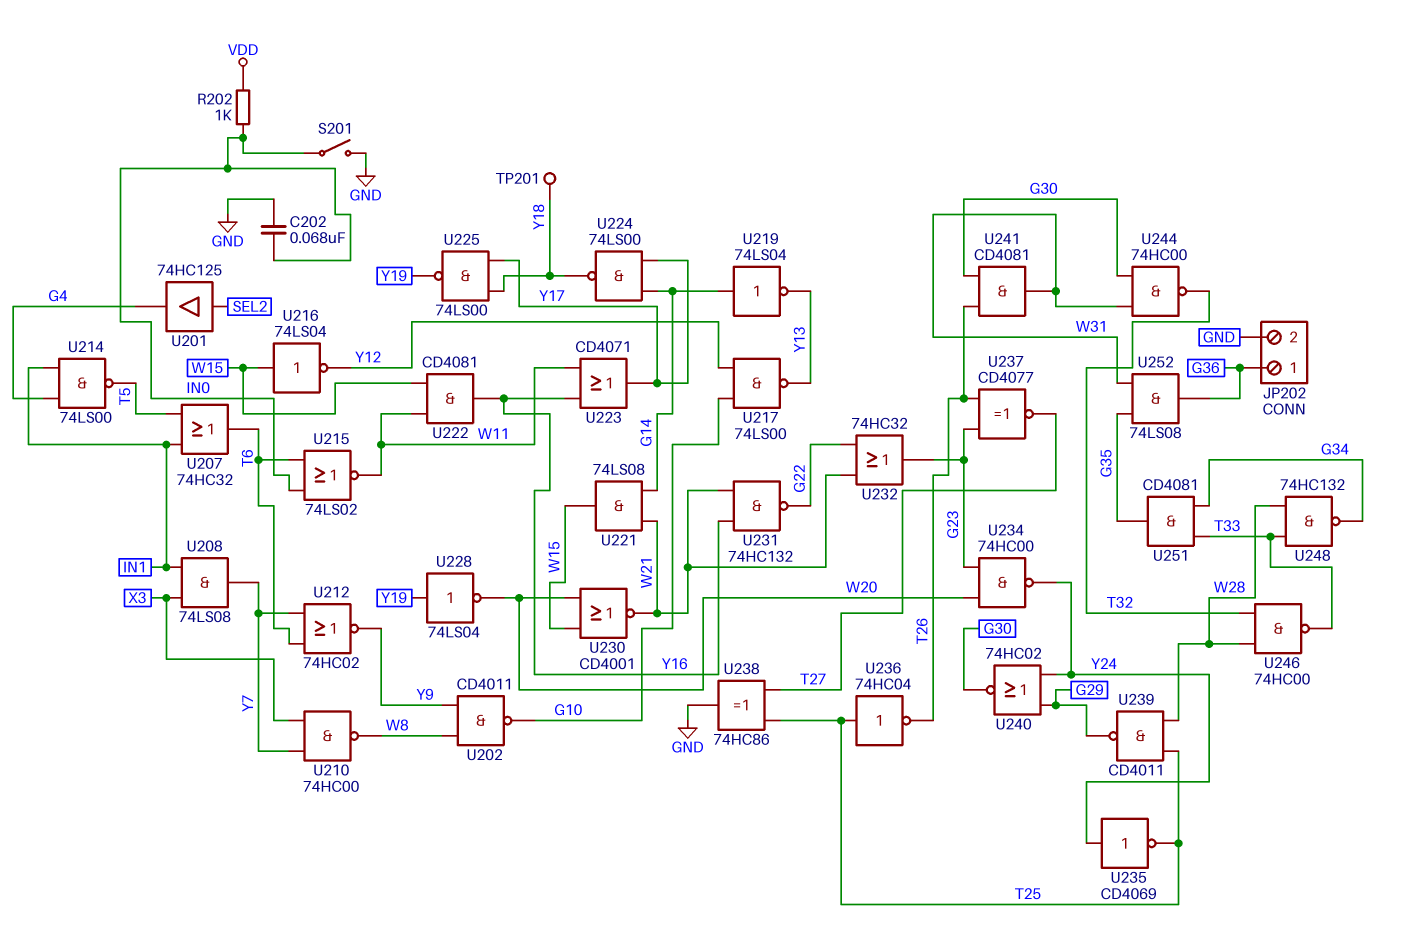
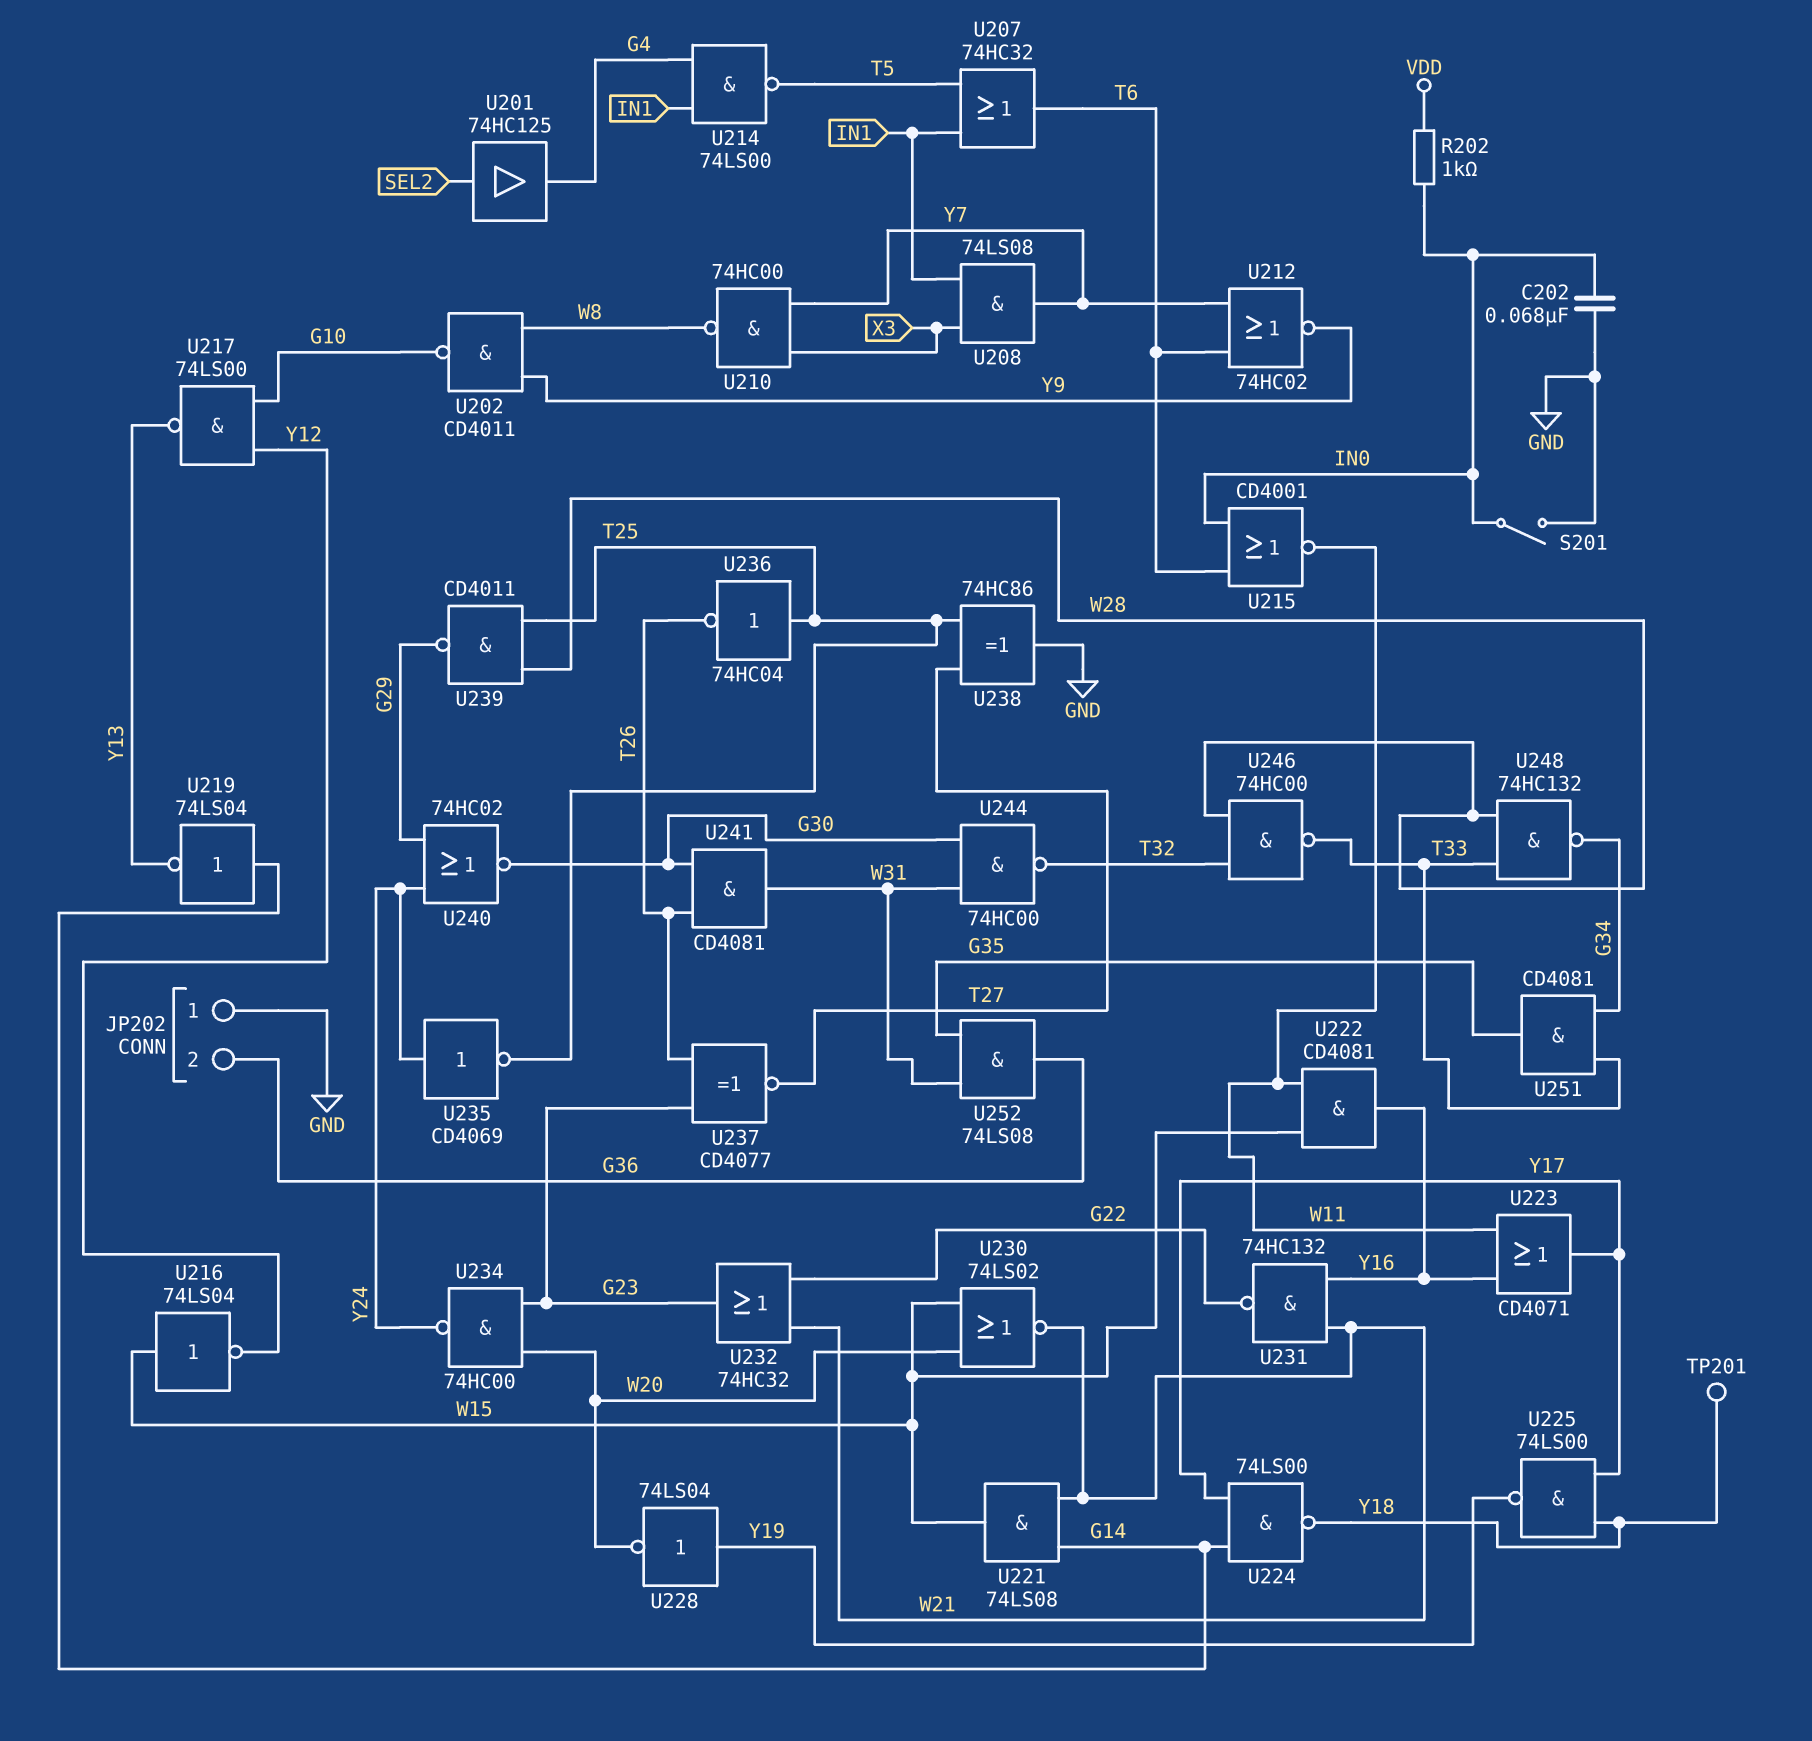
JP202 pin 1: G36 -> GND
JP202 pin 2: GND -> G36
U215: NOR 74LS02 (in IN0, in T6, out W11) -> NOR CD4001 (in IN0, in T6, out W11)
U230: NOR CD4001 (in W15, in W20, out W21) -> NOR 74LS02 (in W15, in W20, out W21)

